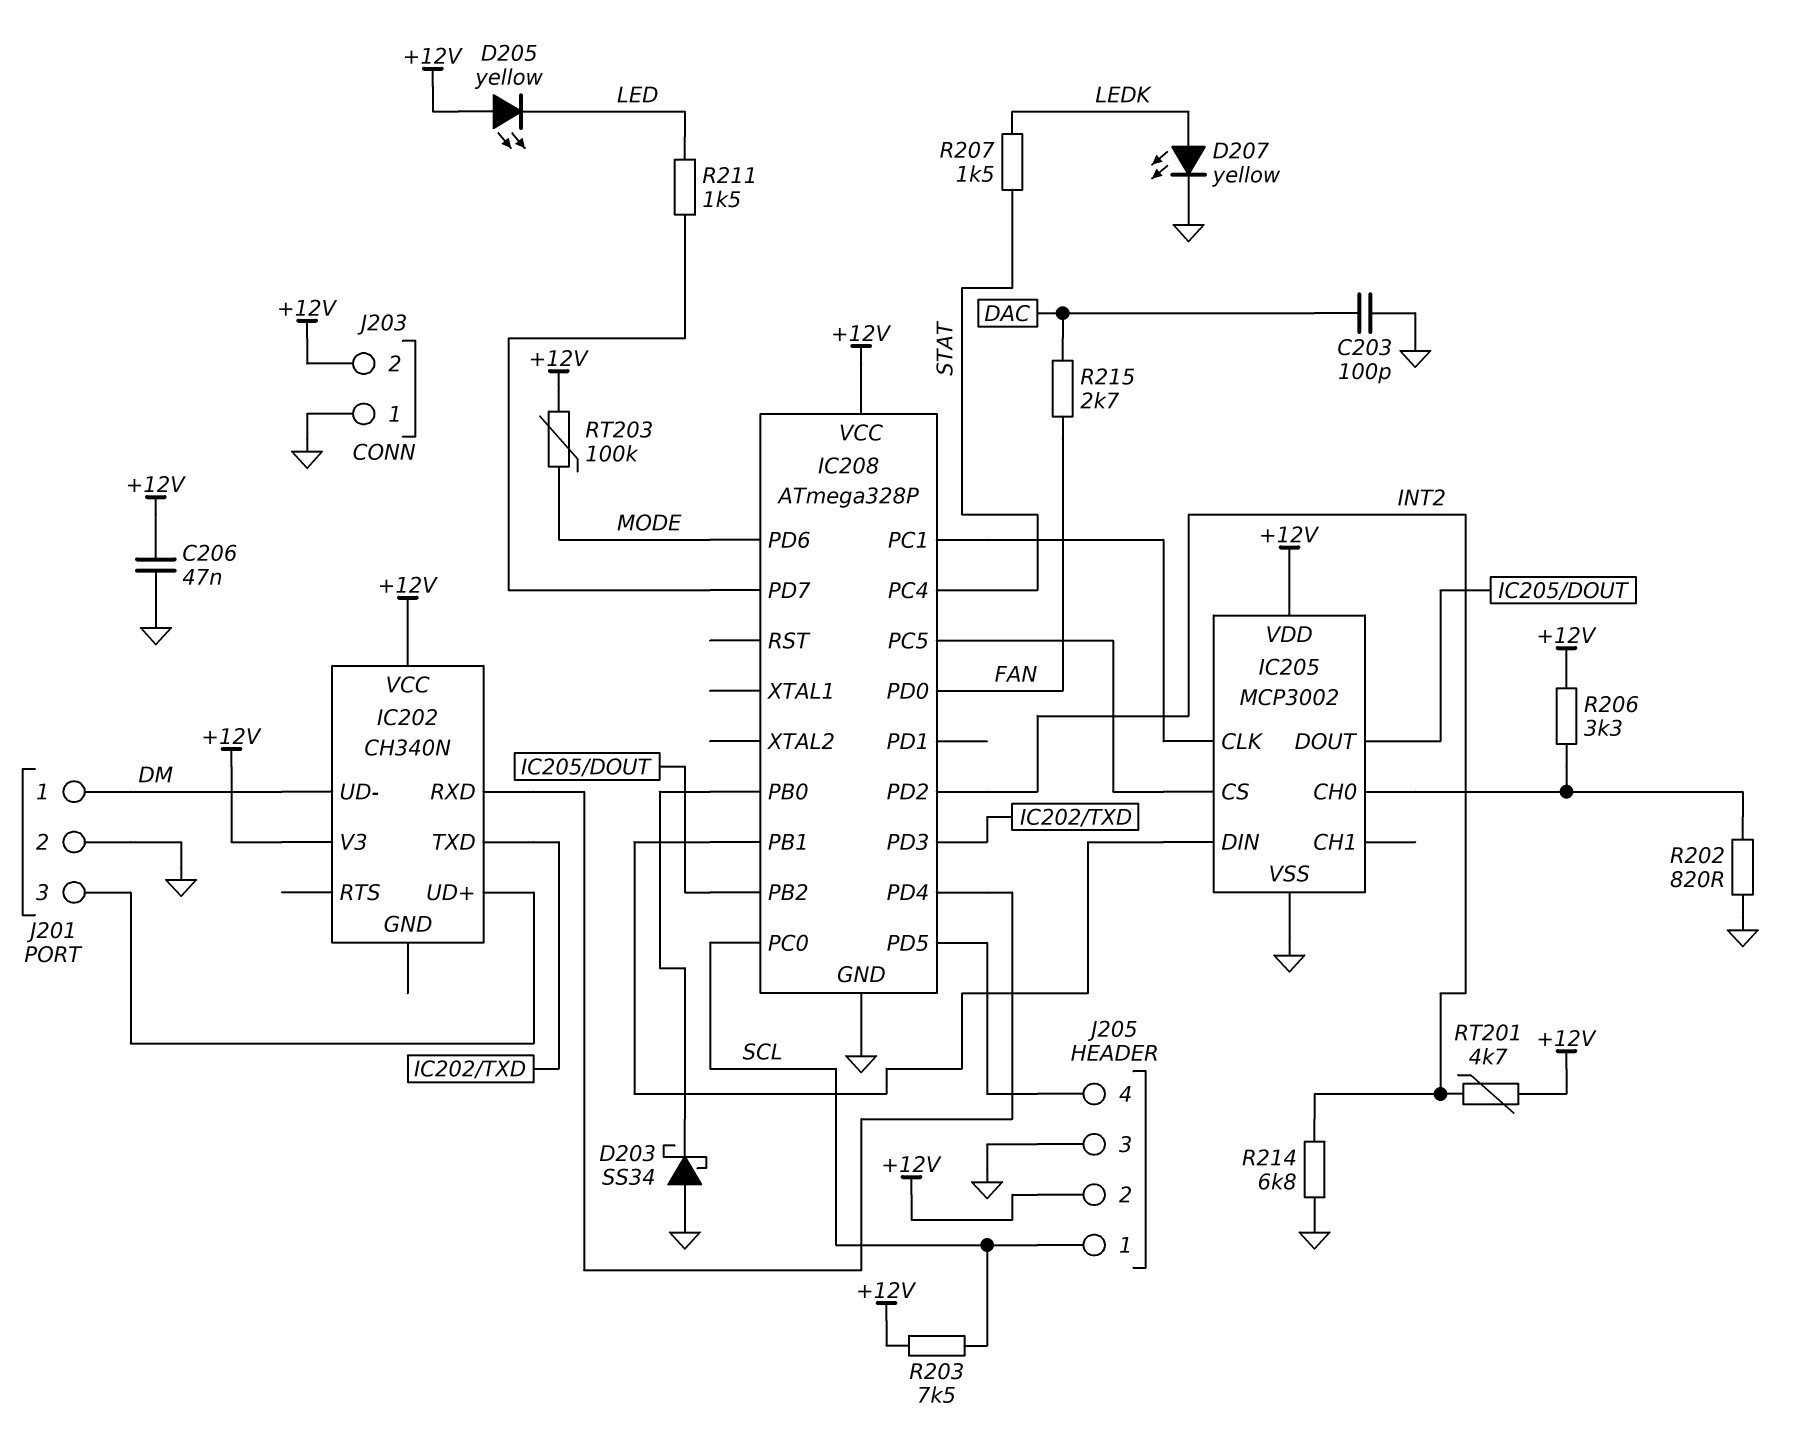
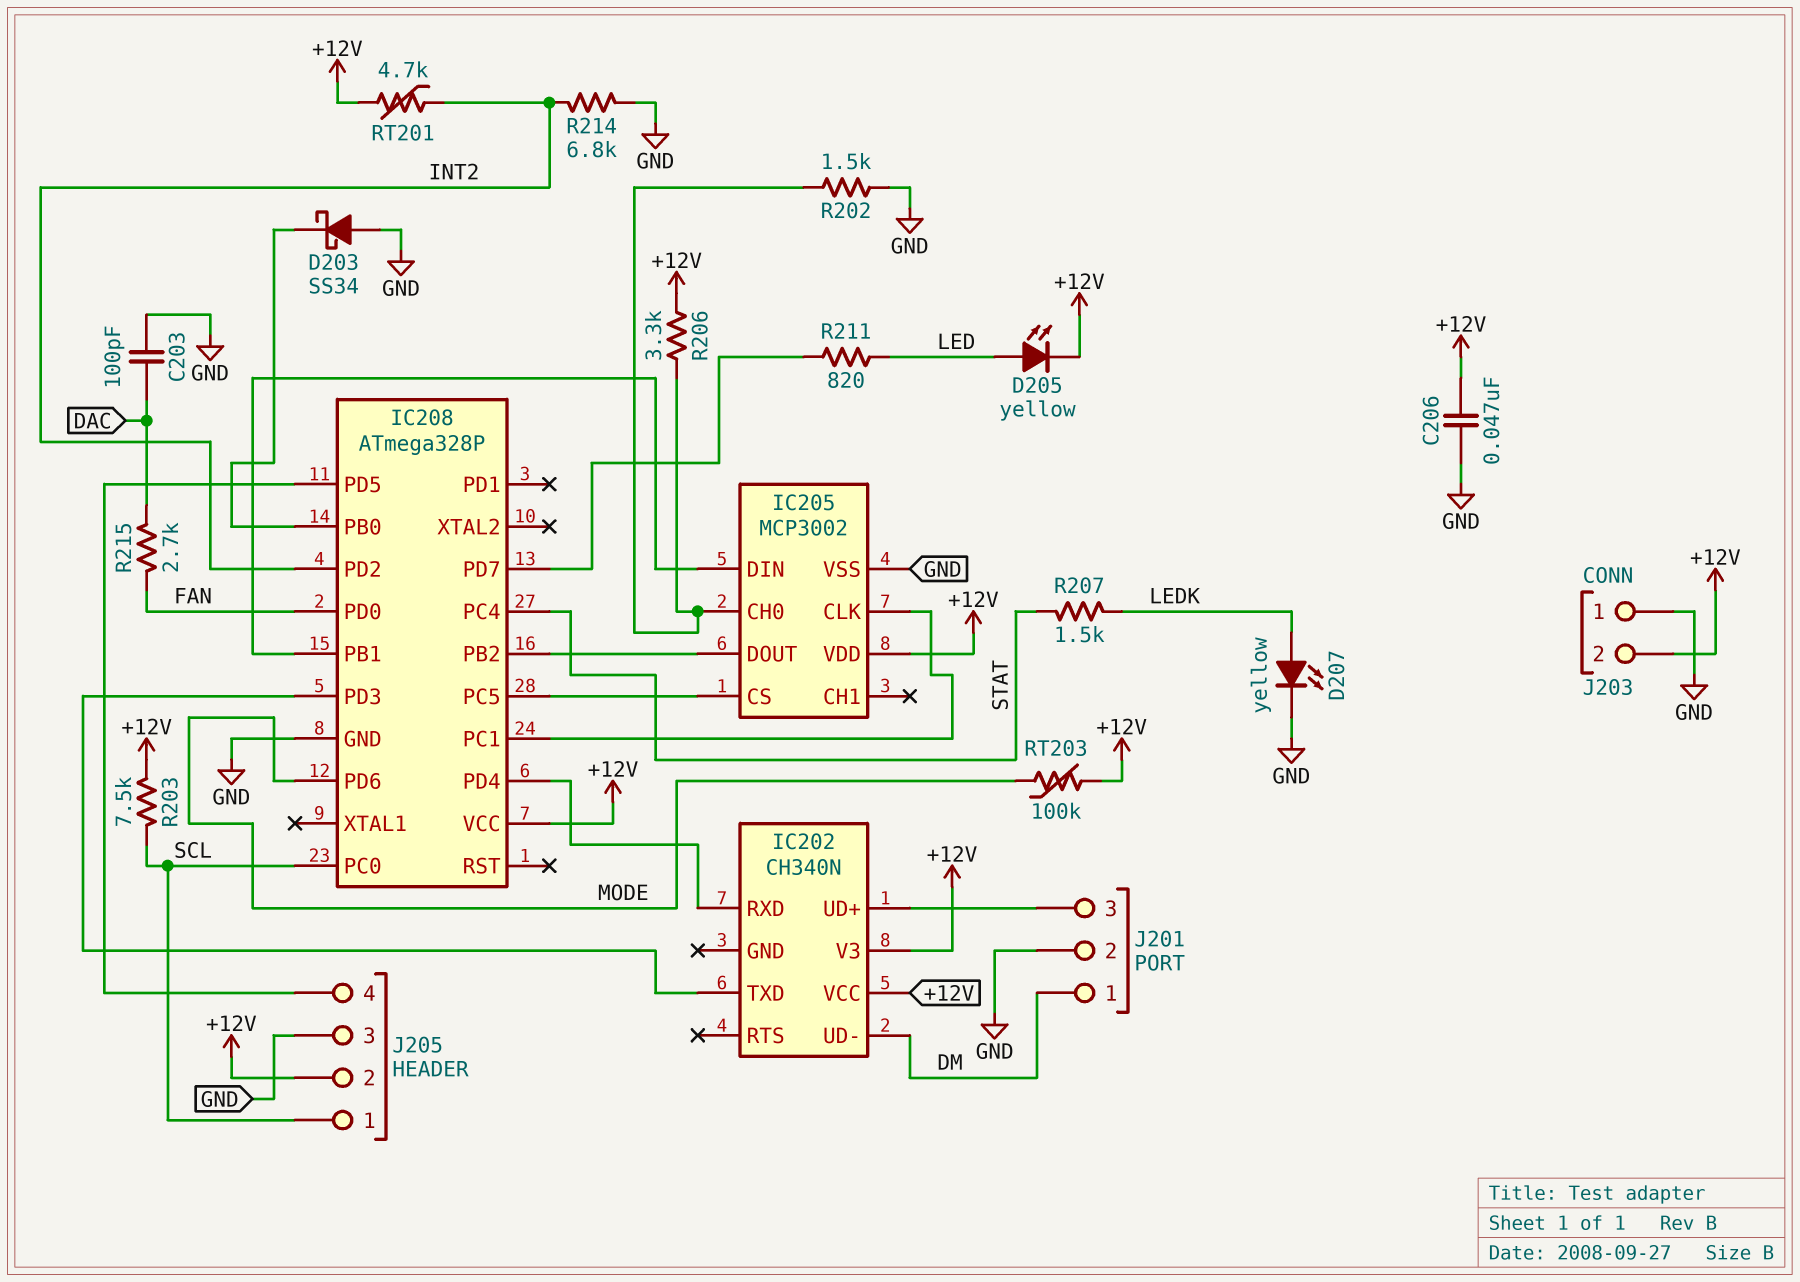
D205: LED yellow (A +12V, K LED) -> LED yellow (A LED, K +12V)
R202: 820 (GND, IC205/CH0) -> 1.5k (GND, IC205/CH0)
R211: 1.5k (IC208/PD7, LED) -> 820 (IC208/PD7, LED)

